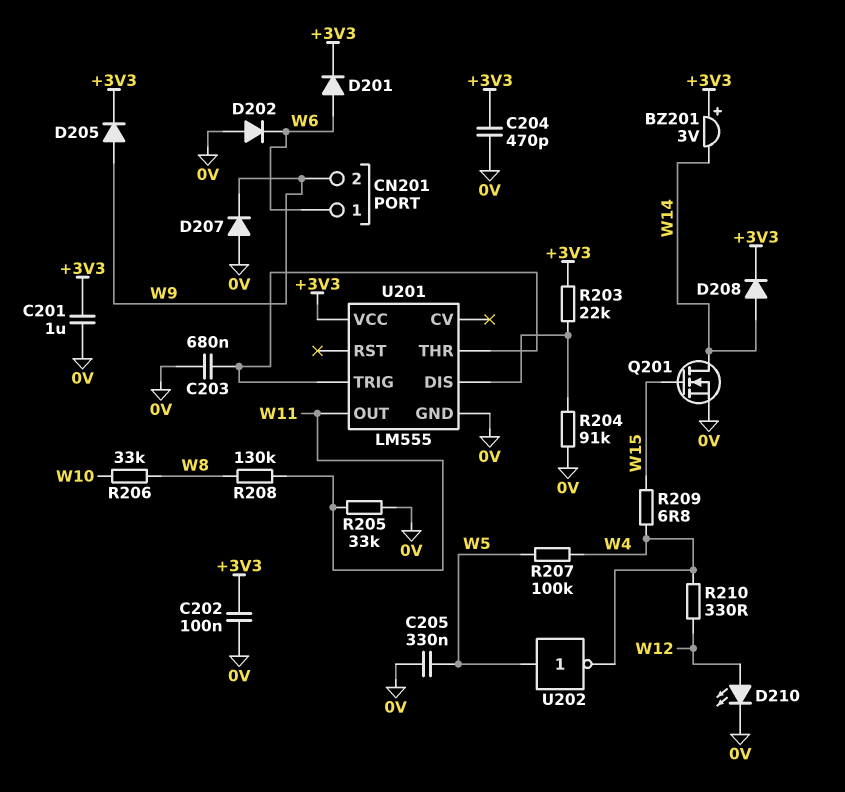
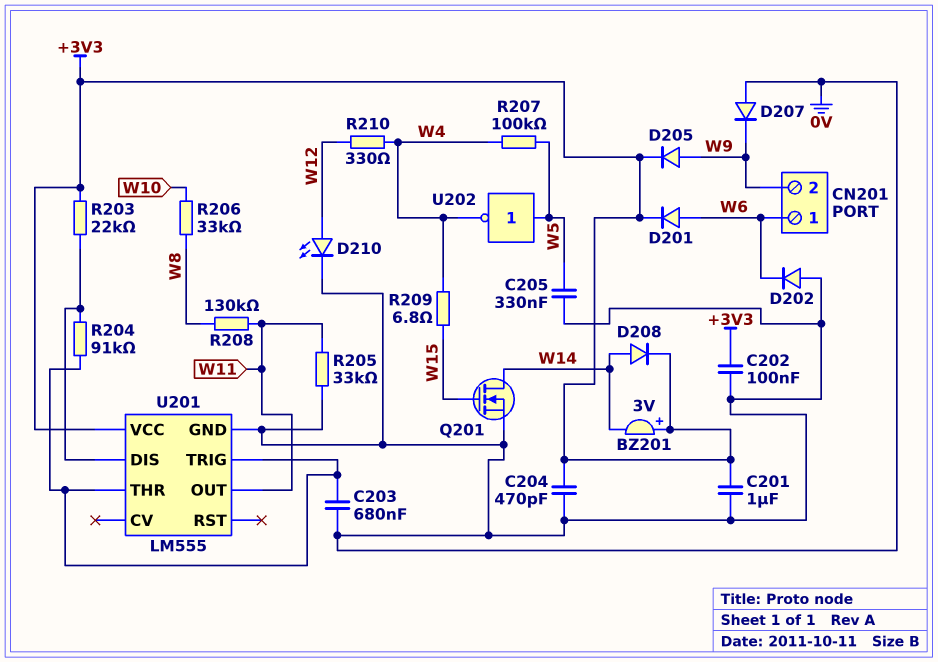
R204: 91k (0V, U201/DIS) -> 91k (U201/DIS, U201/THR)

